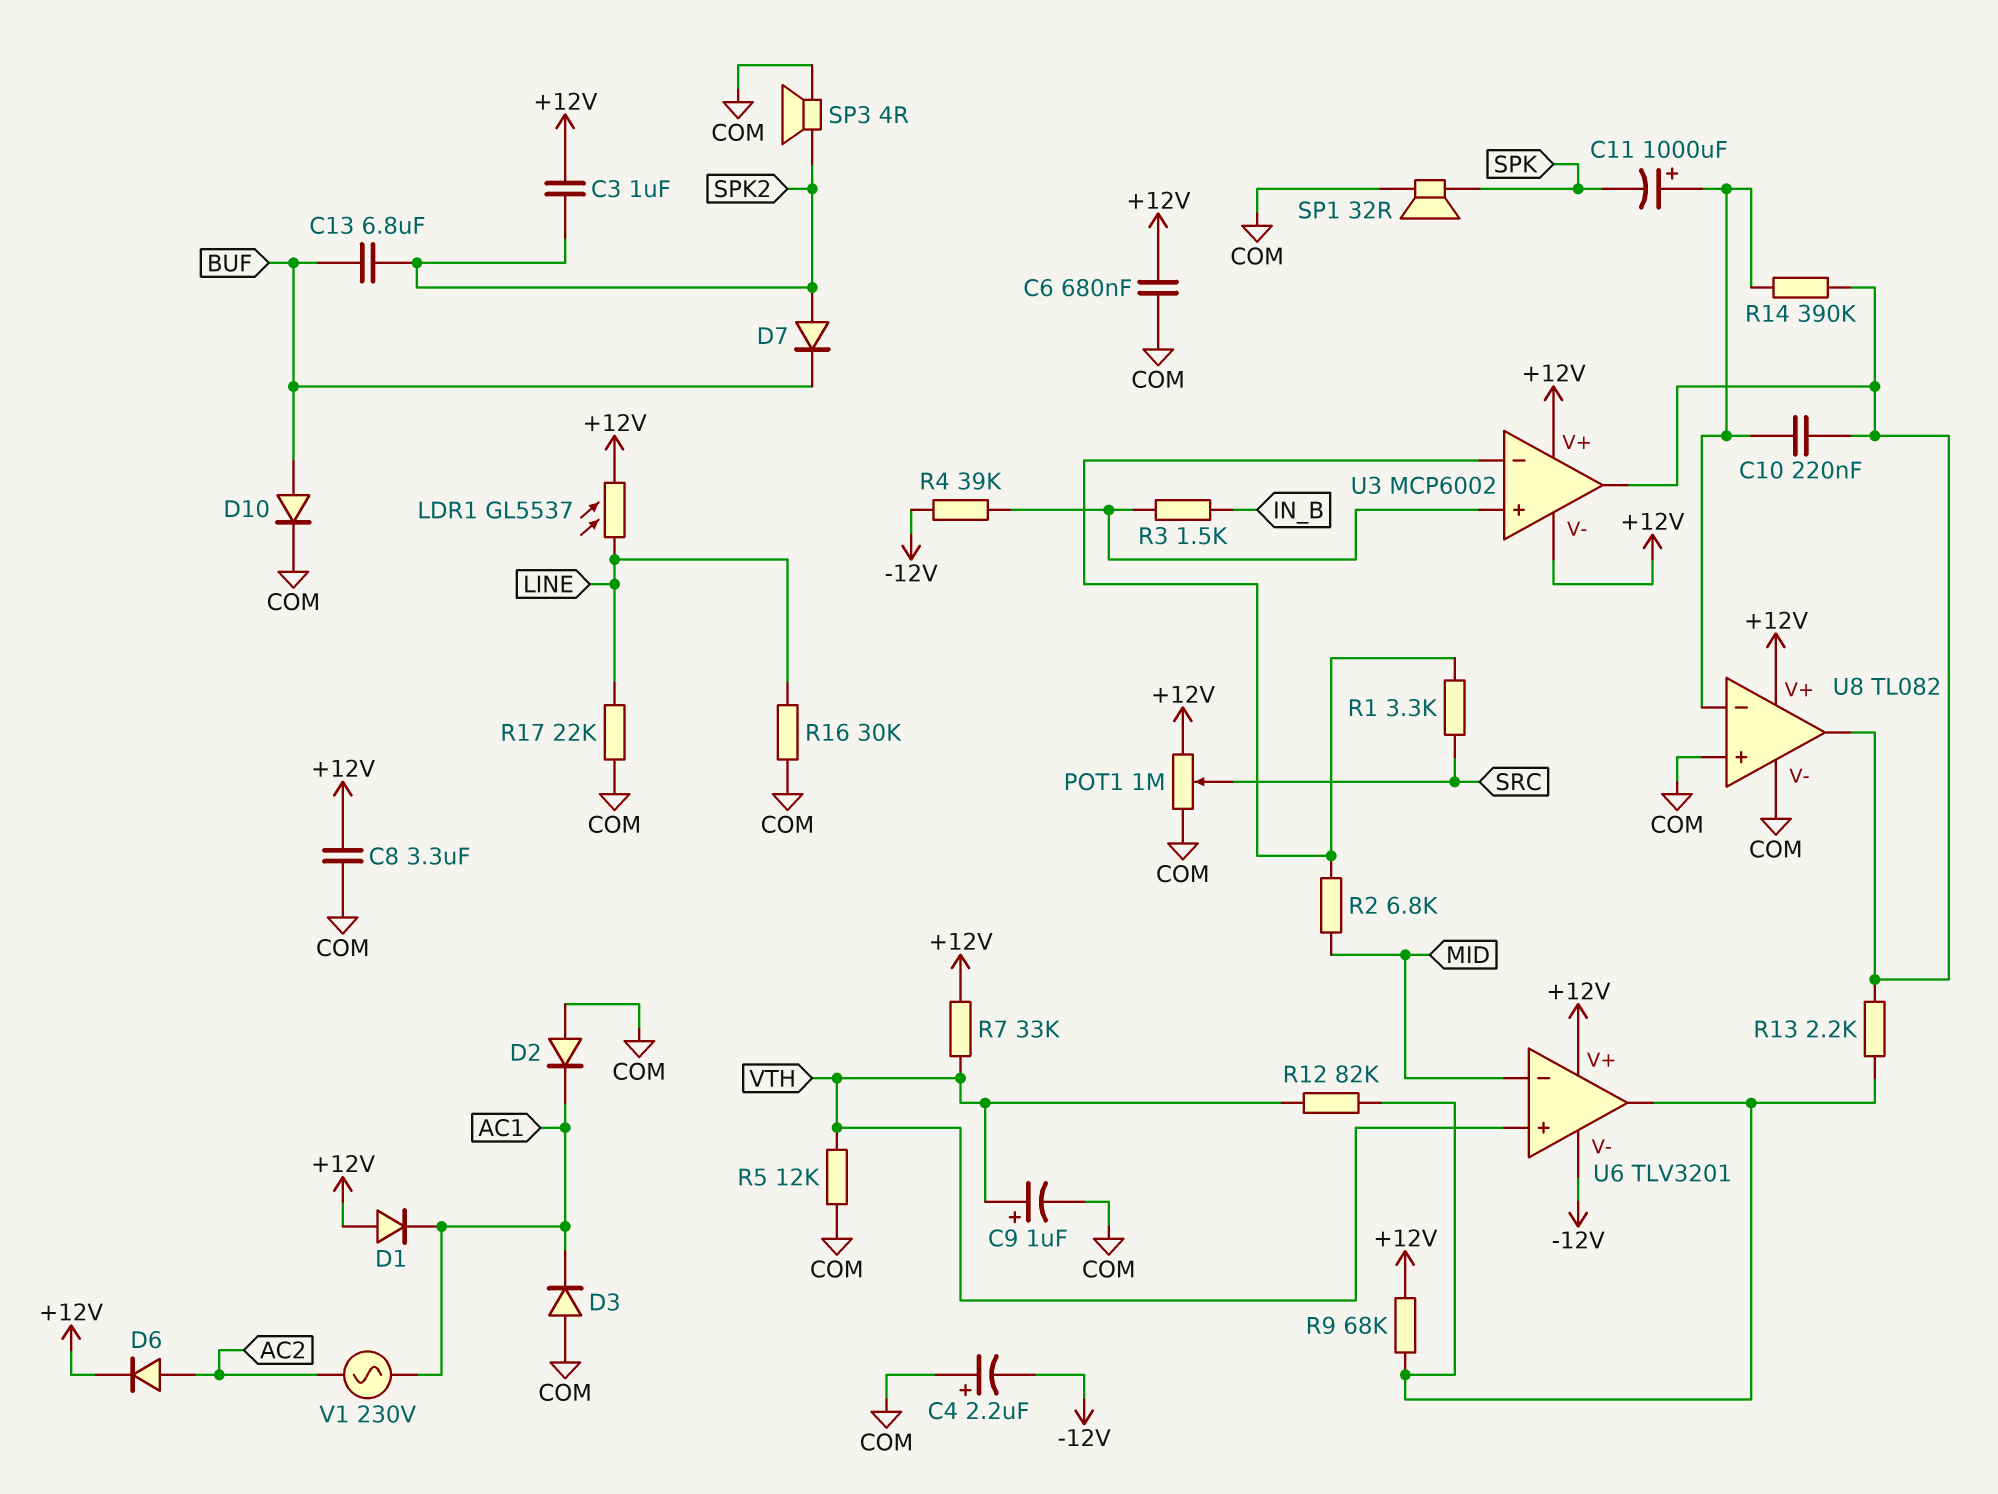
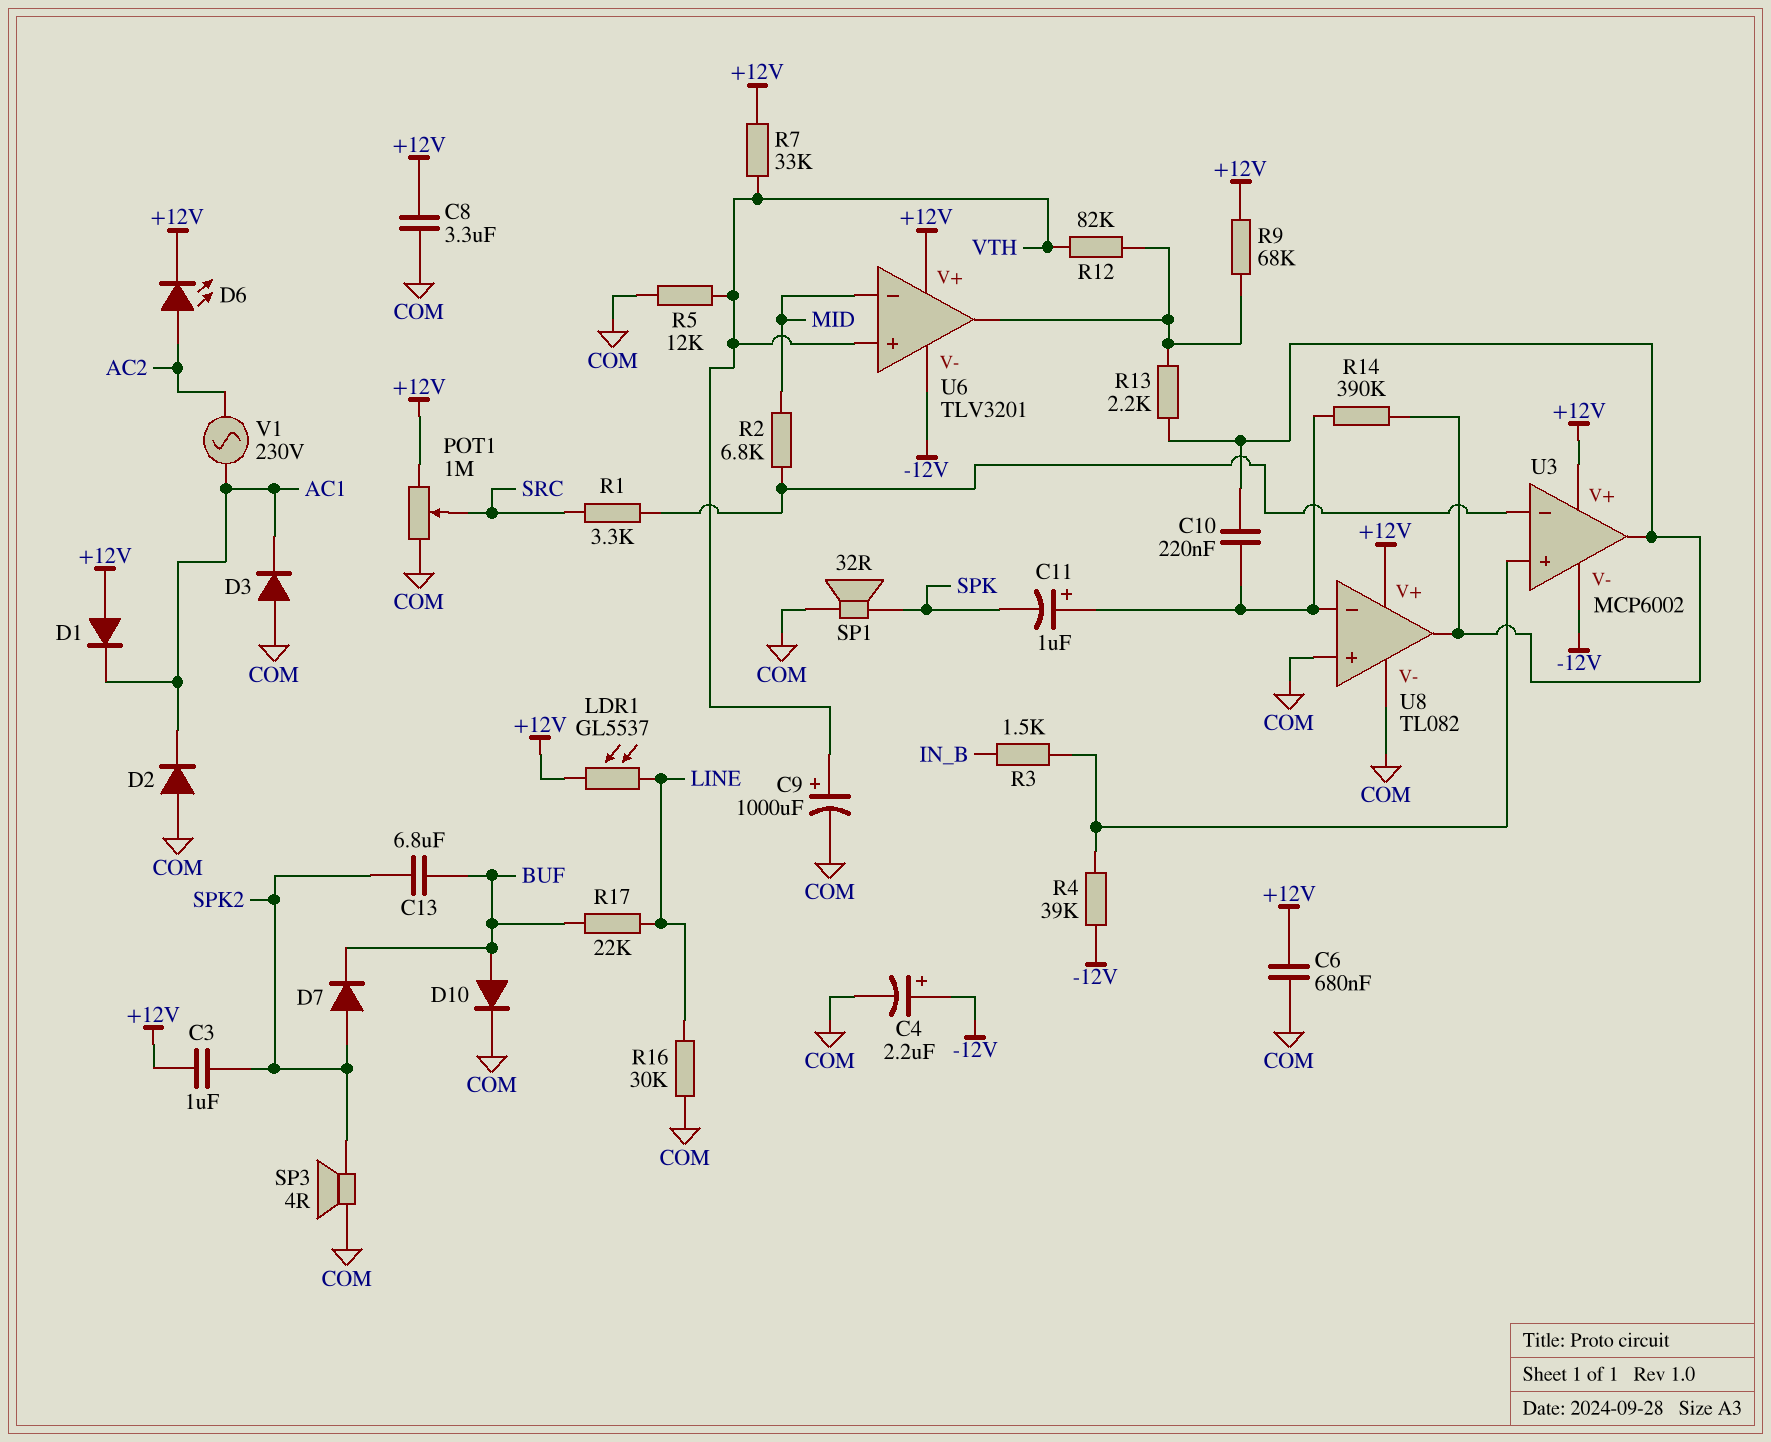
C4: 2.2uF (plus COM, minus -12V) -> 2.2uF (plus -12V, minus COM)
C9: 1uF (plus VTH, minus COM) -> 1000uF (plus VTH, minus COM)
C11: 1000uF (plus U8/in-, minus SPK) -> 1uF (plus U8/in-, minus SPK)
D6: diode (A AC2, K +12V) -> LED (A AC2, K +12V)
R17: 22k (COM, LINE) -> 22k (BUF, LINE)
U3 pin V-: +12V -> -12V

